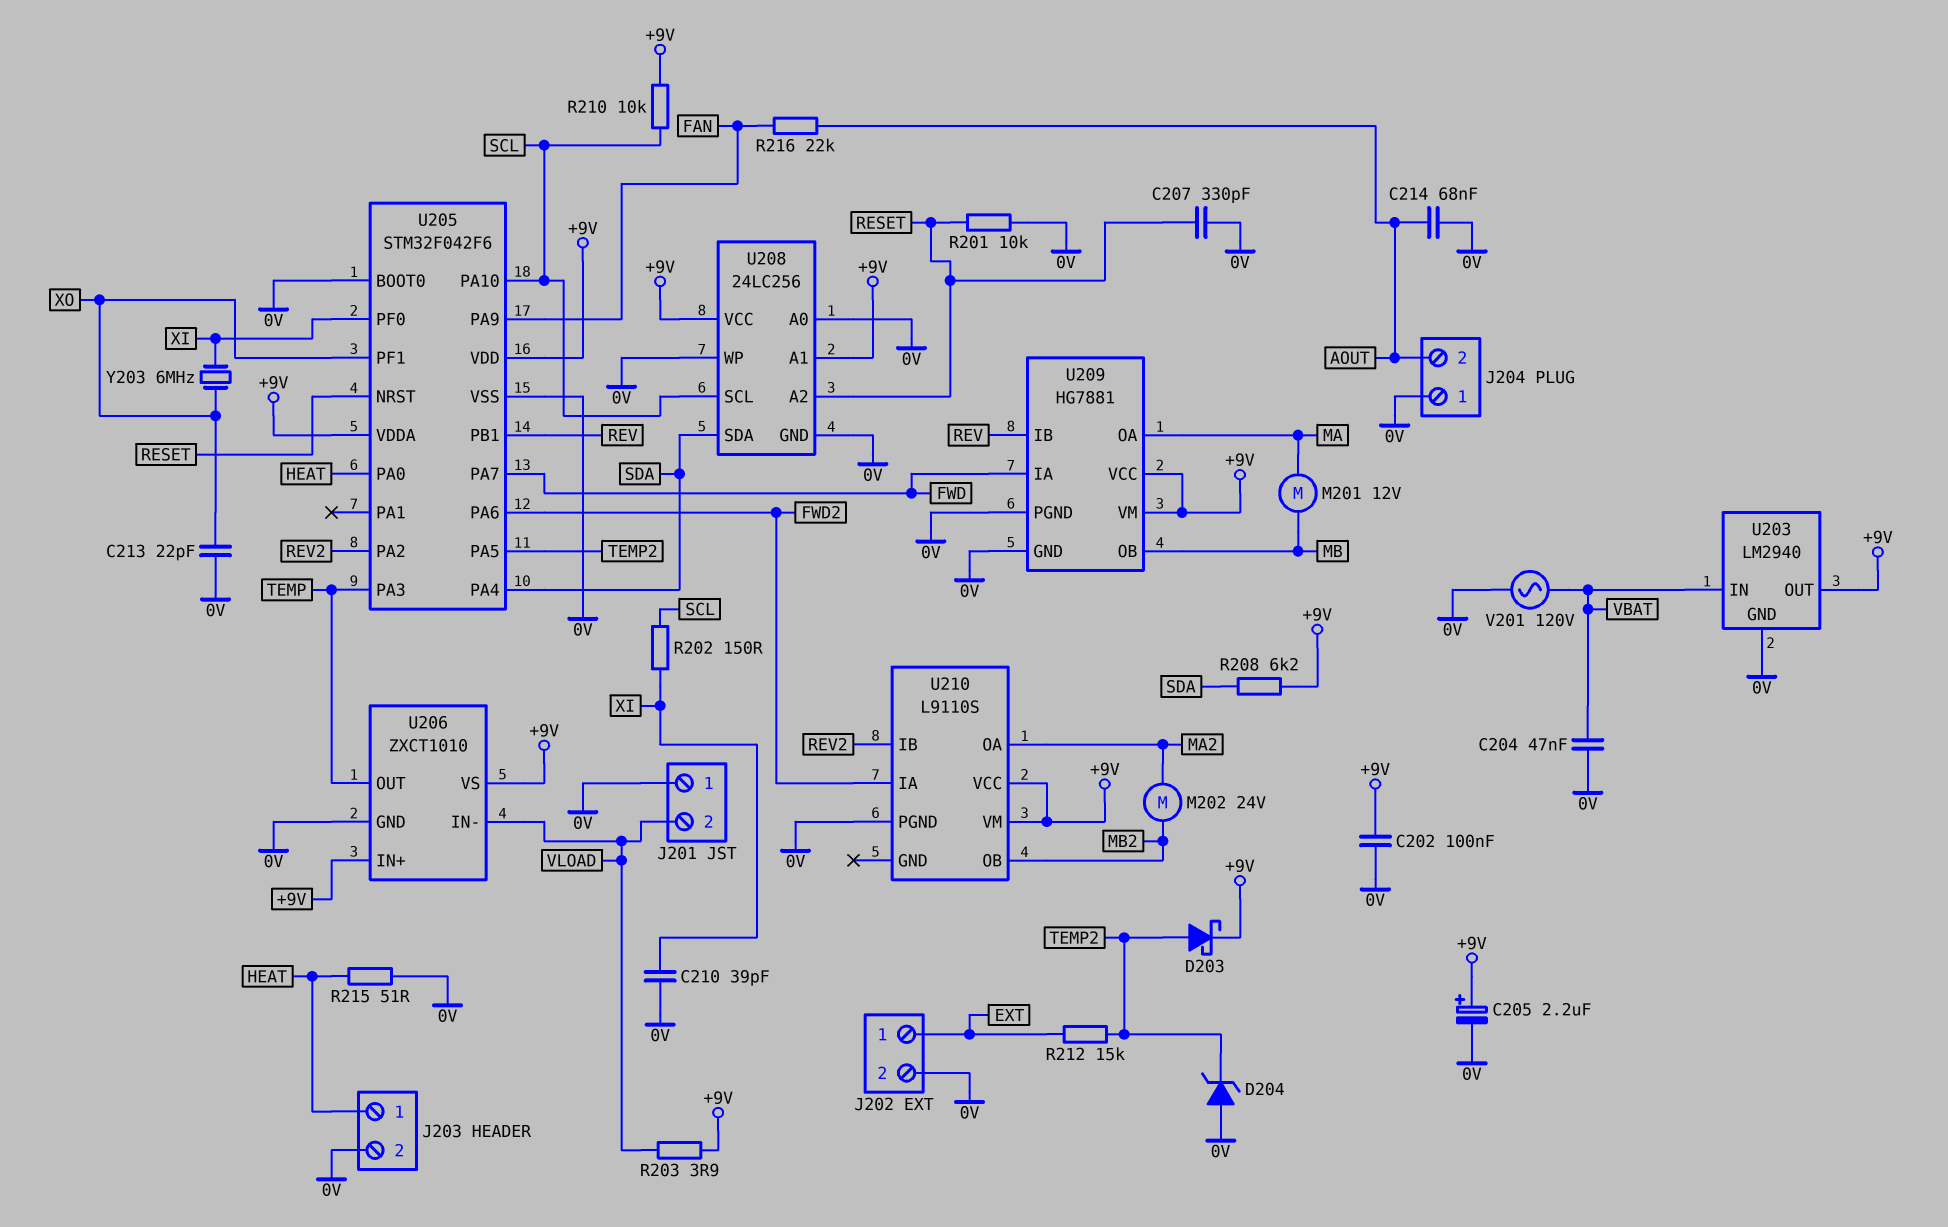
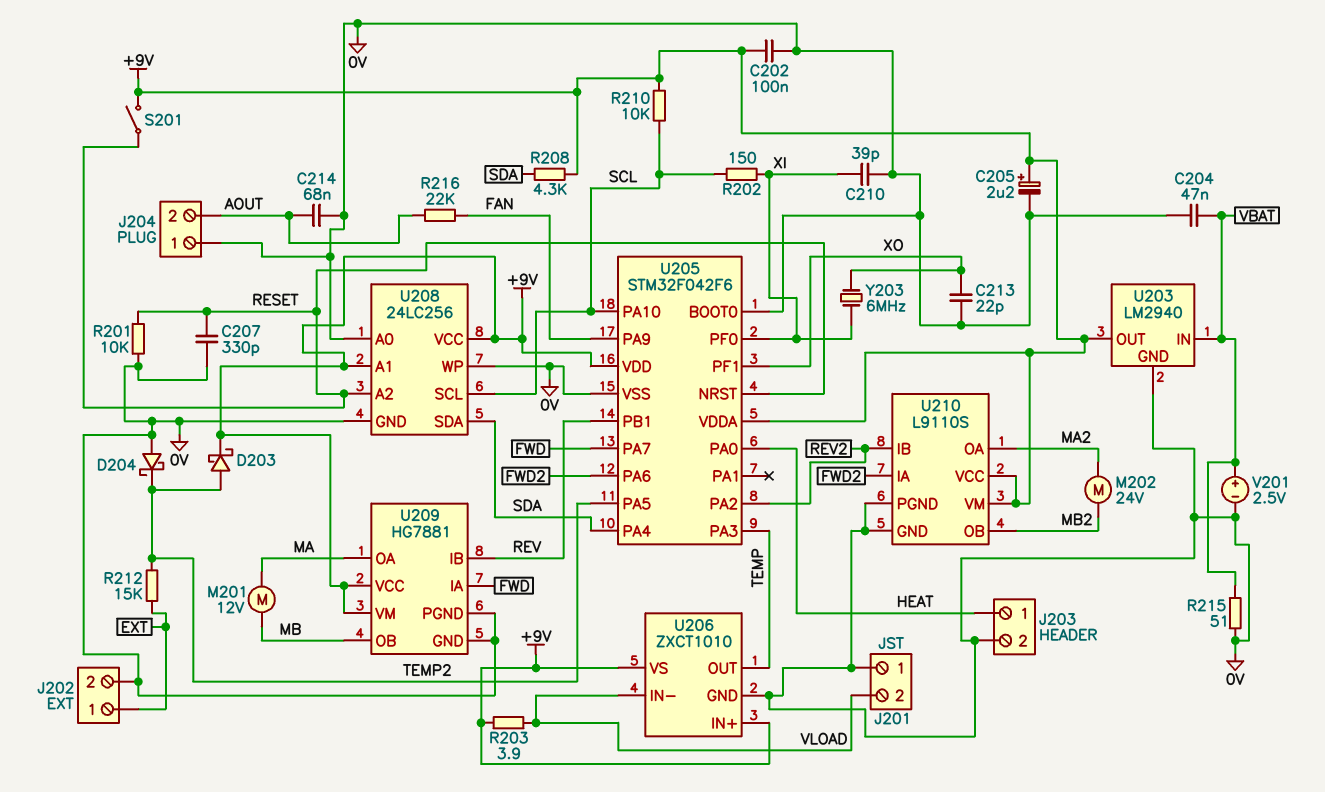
D204: zener (A 0V, K TEMP2) -> schottky (A 0V, K TEMP2)
R208: 6.2k (+9V, SDA) -> 4.3k (+9V, SDA)
R215: 51 (0V, HEAT) -> 51 (0V, VBAT)
S201: none -> switch (+9V, RESET)
U210 pin GND: none -> 0V
V201: AC 120V (0V, VBAT) -> 2.5V (plus VBAT, minus 0V)

